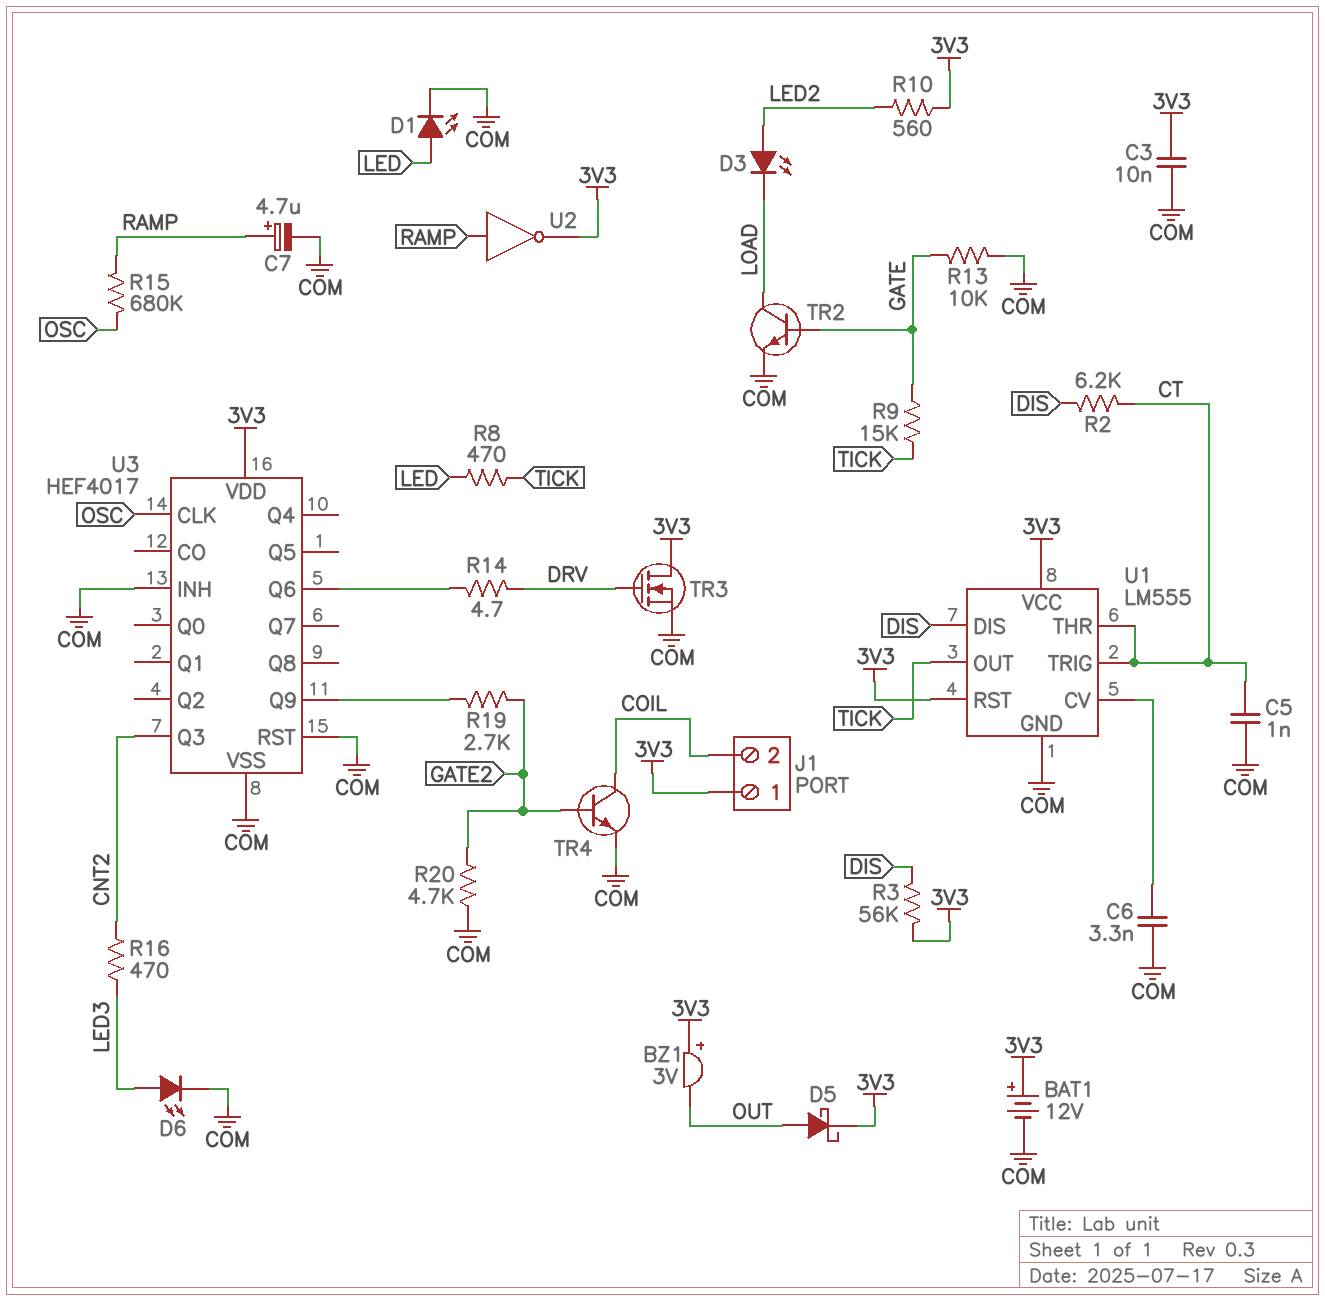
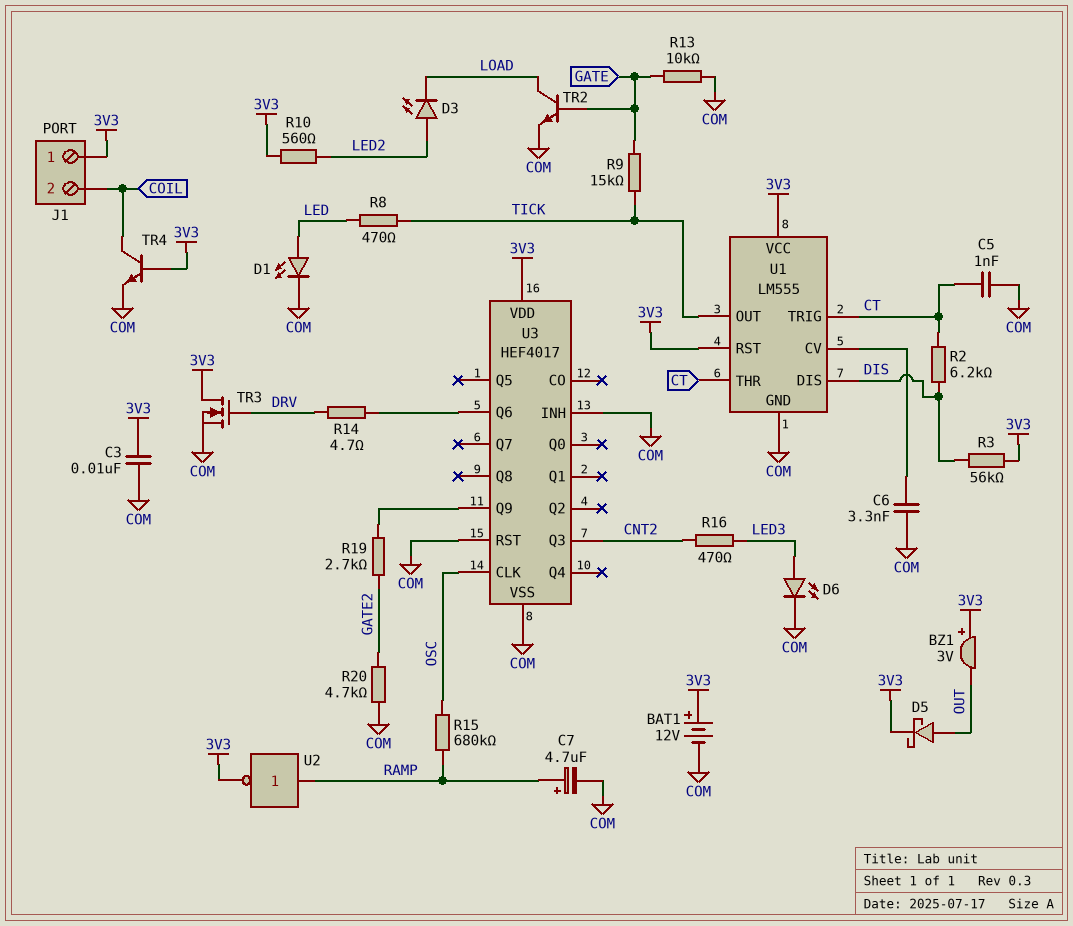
TR4: NPN (B GATE2, C COIL, E COM) -> NPN (B 3V3, C COIL, E COM)

